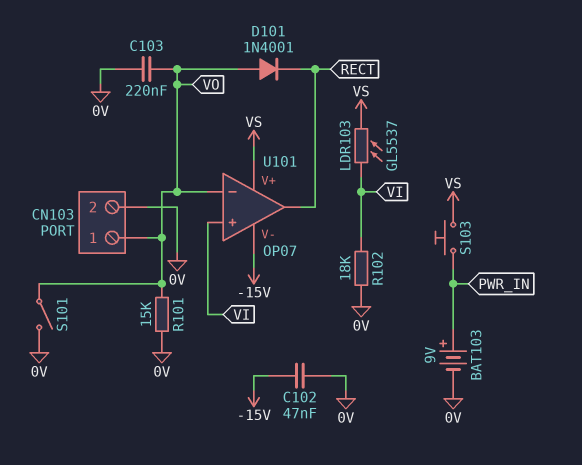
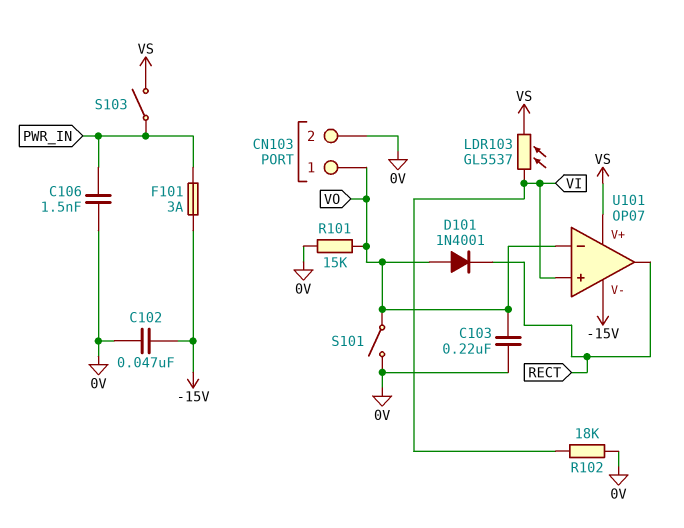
BAT103: 9V (plus PWR_IN, minus 0V) -> none
C106: none -> 1.5nF (0V, PWR_IN)
F101: none -> 3A (-15V, PWR_IN)
S103: button (PWR_IN, VS) -> switch (PWR_IN, VS)

